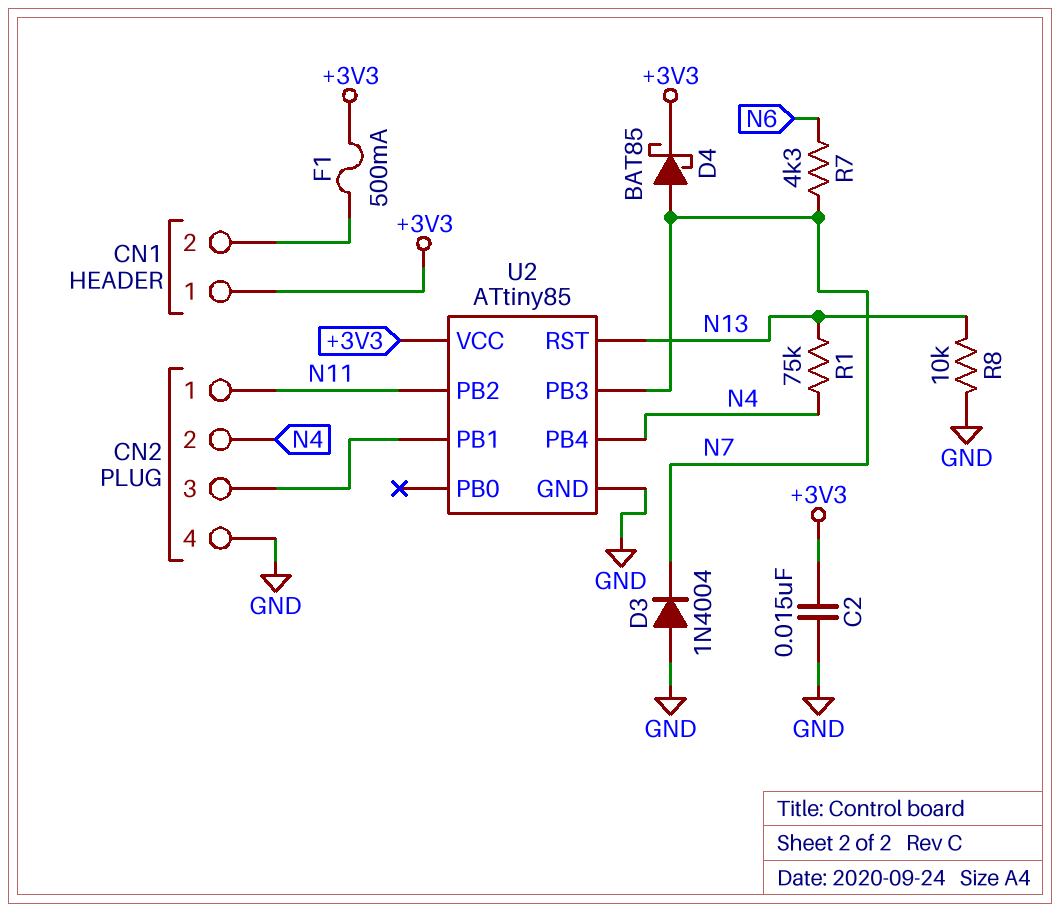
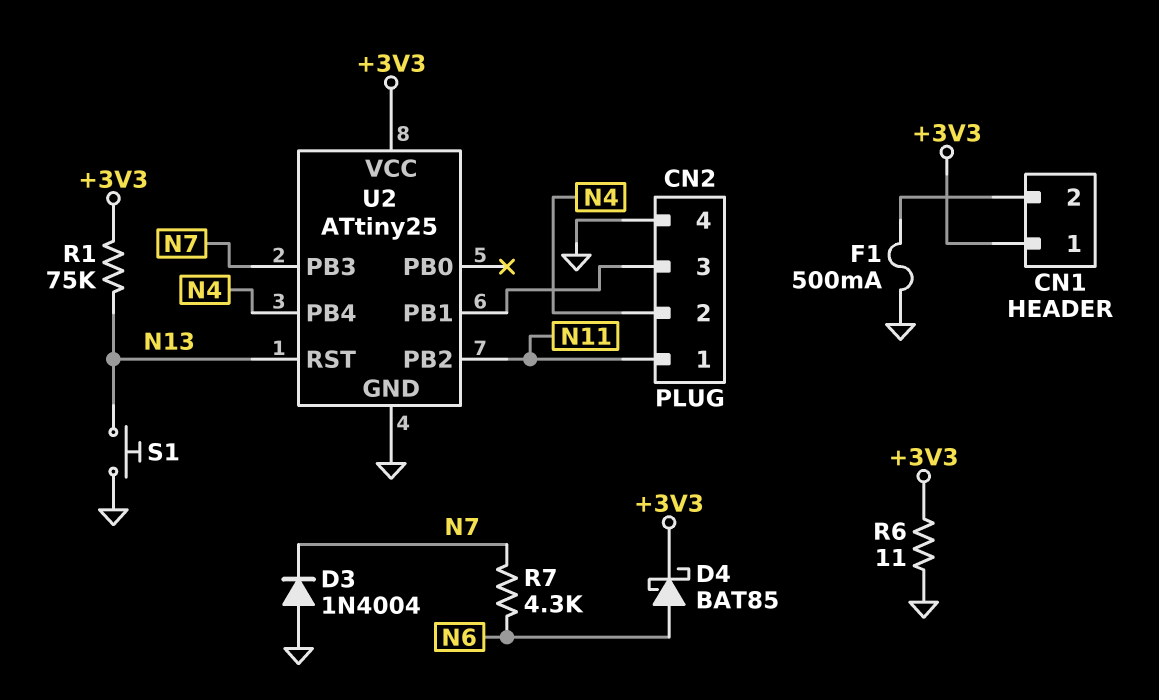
C2: 15nF (+3V3, GND) -> none
D4: schottky BAT85 (A N7, K +3V3) -> schottky BAT85 (A N6, K +3V3)
F1: 500mA (+3V3, CN1/2) -> 500mA (CN1/2, GND)
R1: 75k (N4, N13) -> 75k (+3V3, N13)
R6: none -> 11 (+3V3, GND)
R8: 10k (GND, N13) -> none
S1: none -> button (GND, N13)
U2: ATtiny85 -> ATtiny25

